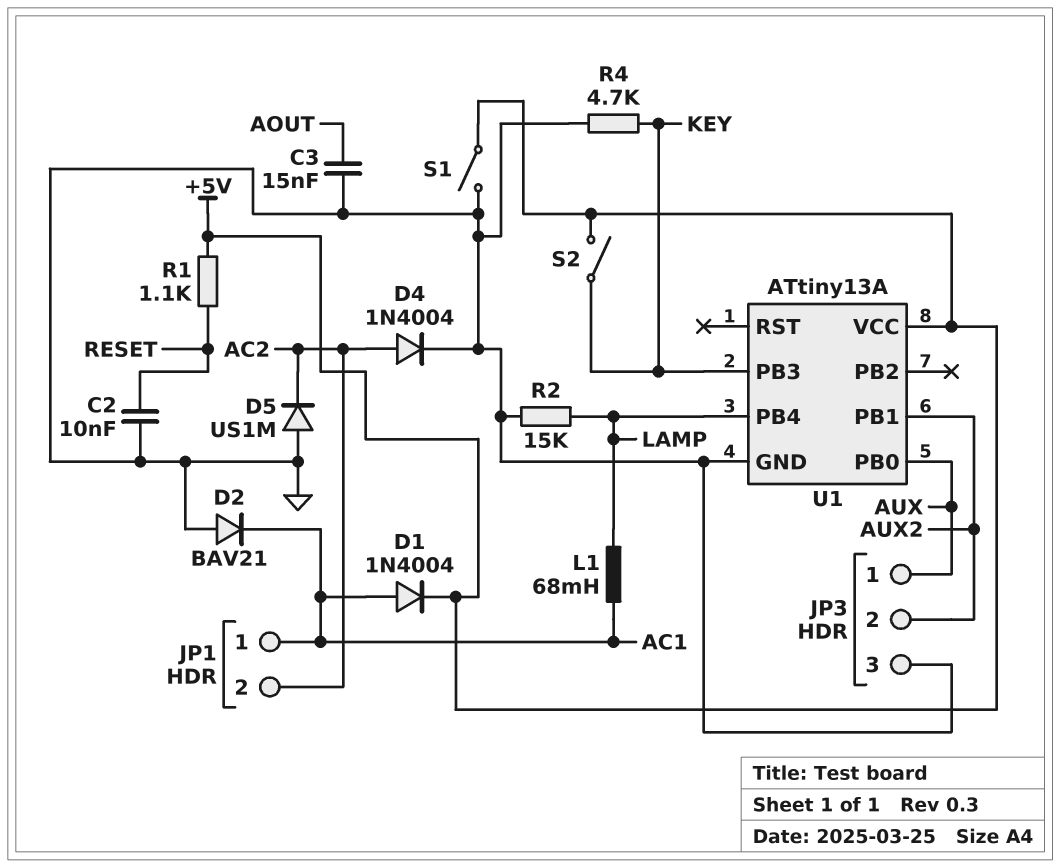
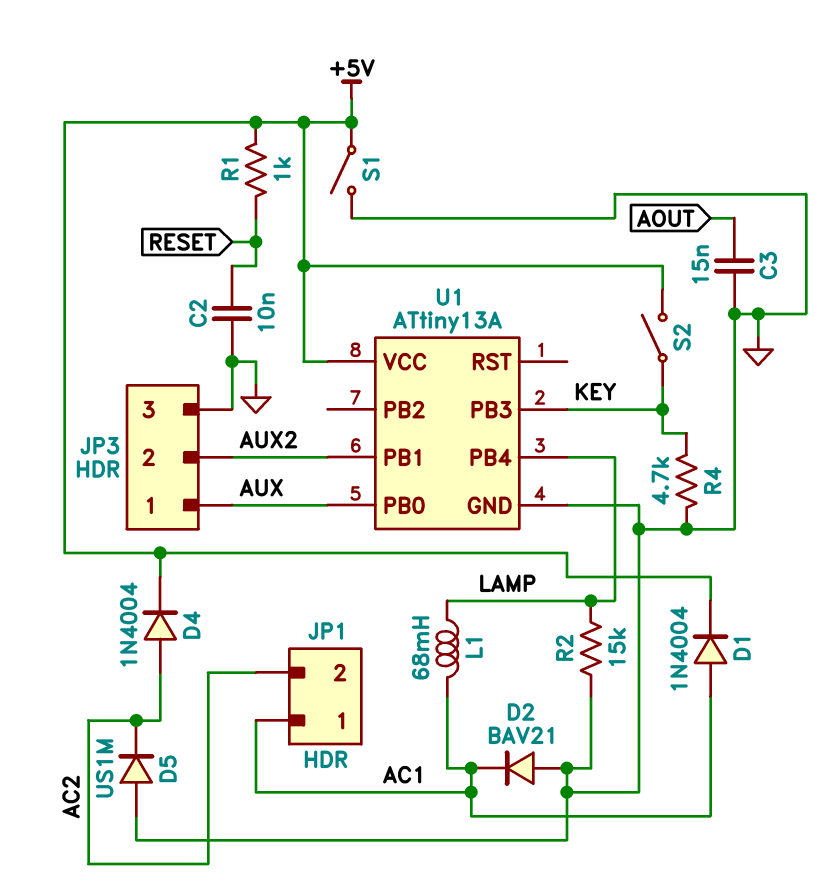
D4: diode 1N4004 (A AC2, K GND) -> diode 1N4004 (A AC2, K +5V)
R1: 1.1k (+5V, RESET) -> 1k (+5V, RESET)

